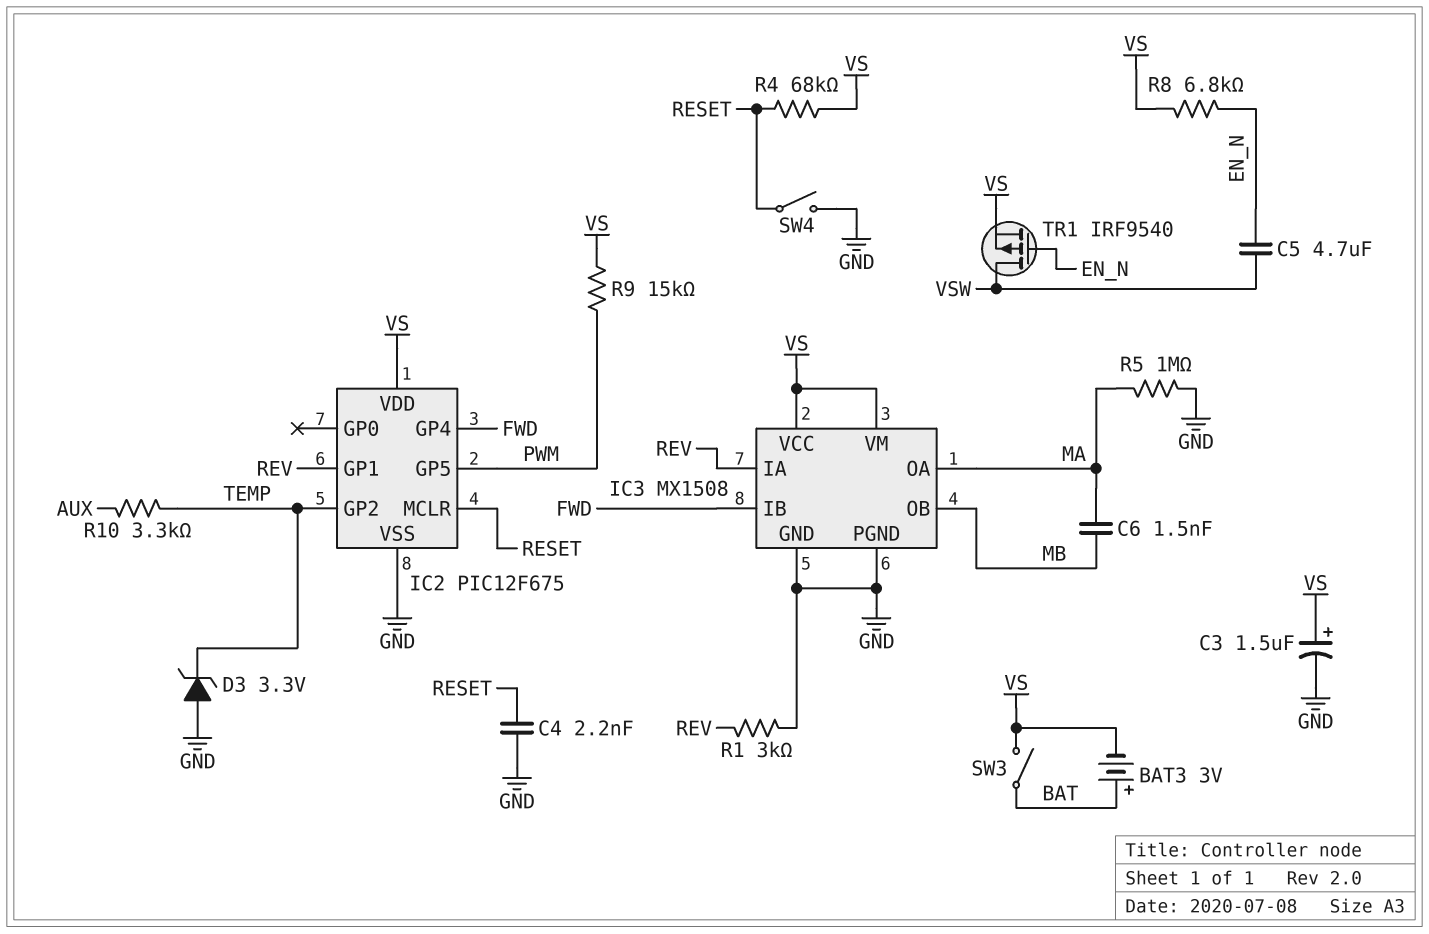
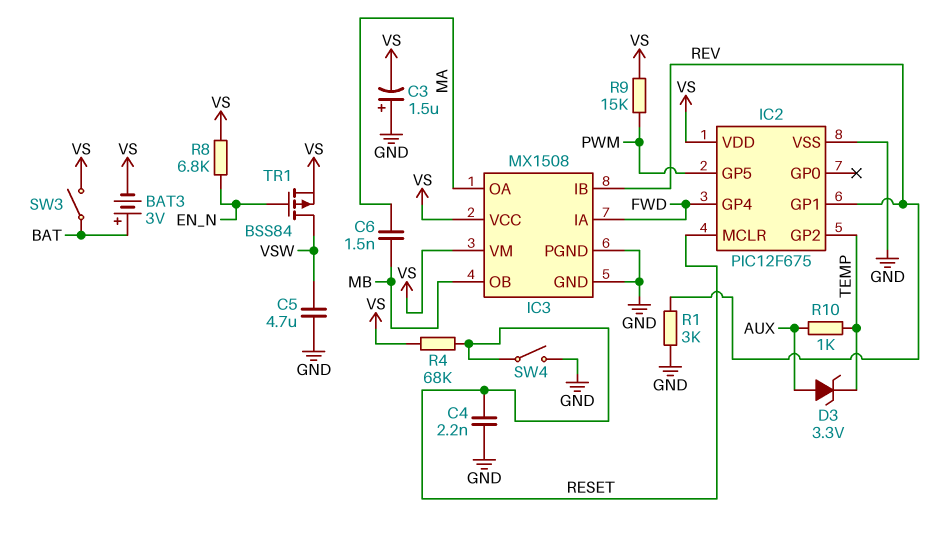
C3: 1.5uF (plus VS, minus GND) -> 1.5uF (plus GND, minus VS)
C5: 4.7uF (EN_N, VSW) -> 4.7uF (GND, VSW)
D3: zener 3.3V (A GND, K TEMP) -> zener 3.3V (A AUX, K TEMP)
IC3 pin IA: REV -> FWD
IC3 pin IB: FWD -> REV
R5: 1M (GND, MA) -> none
R10: 3.3k (AUX, TEMP) -> 1k (AUX, TEMP)
TR1: PMOS IRF9540 (G EN_N, D VSW, S VS) -> PMOS BSS84 (G EN_N, D VSW, S VS)

